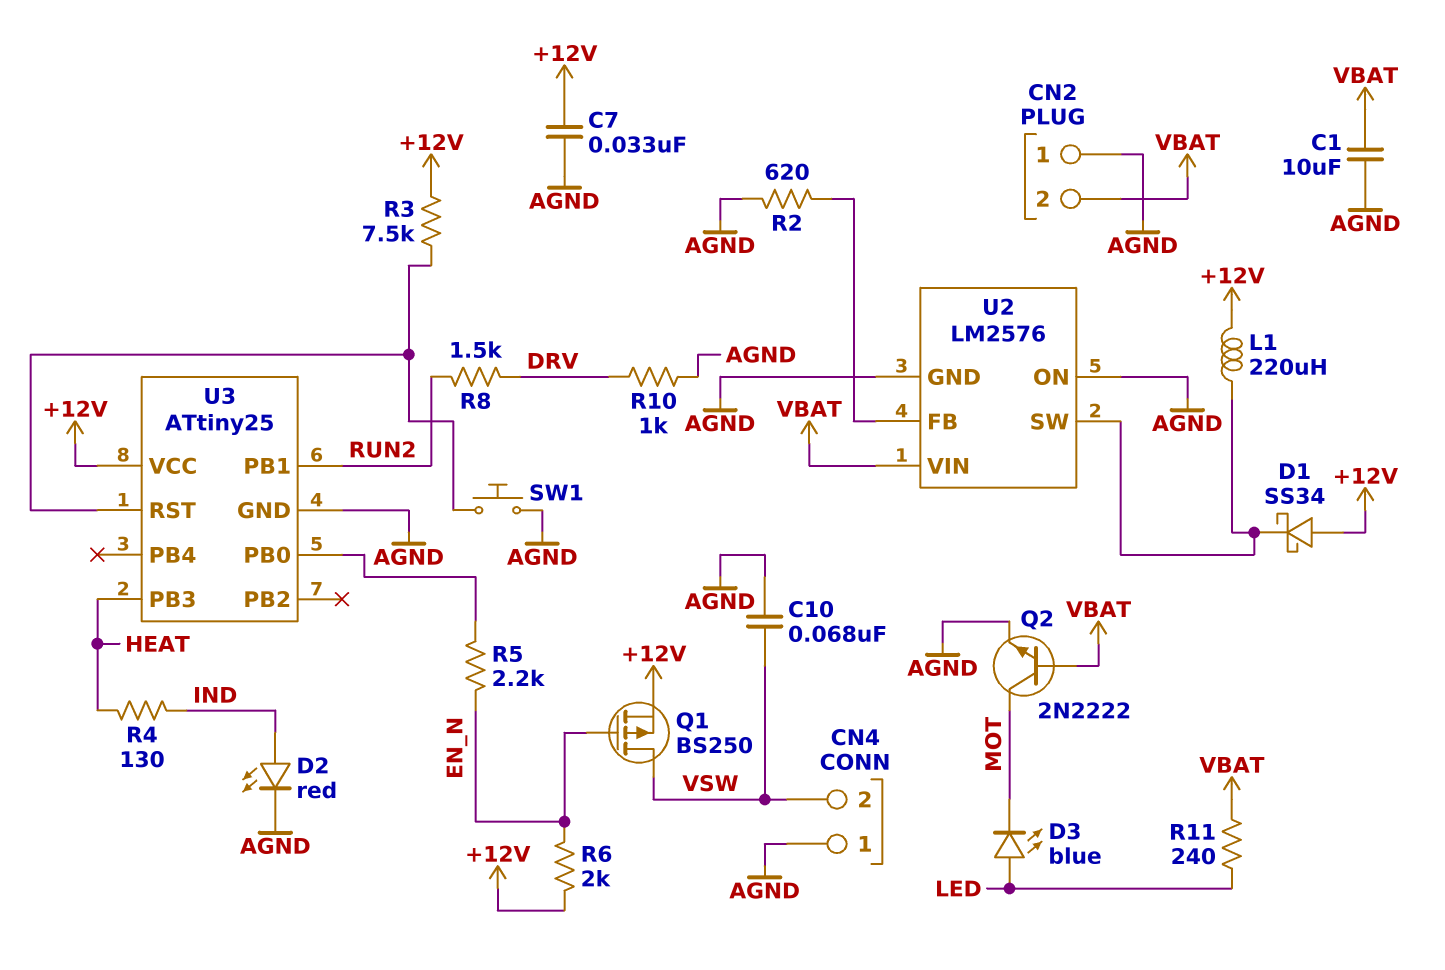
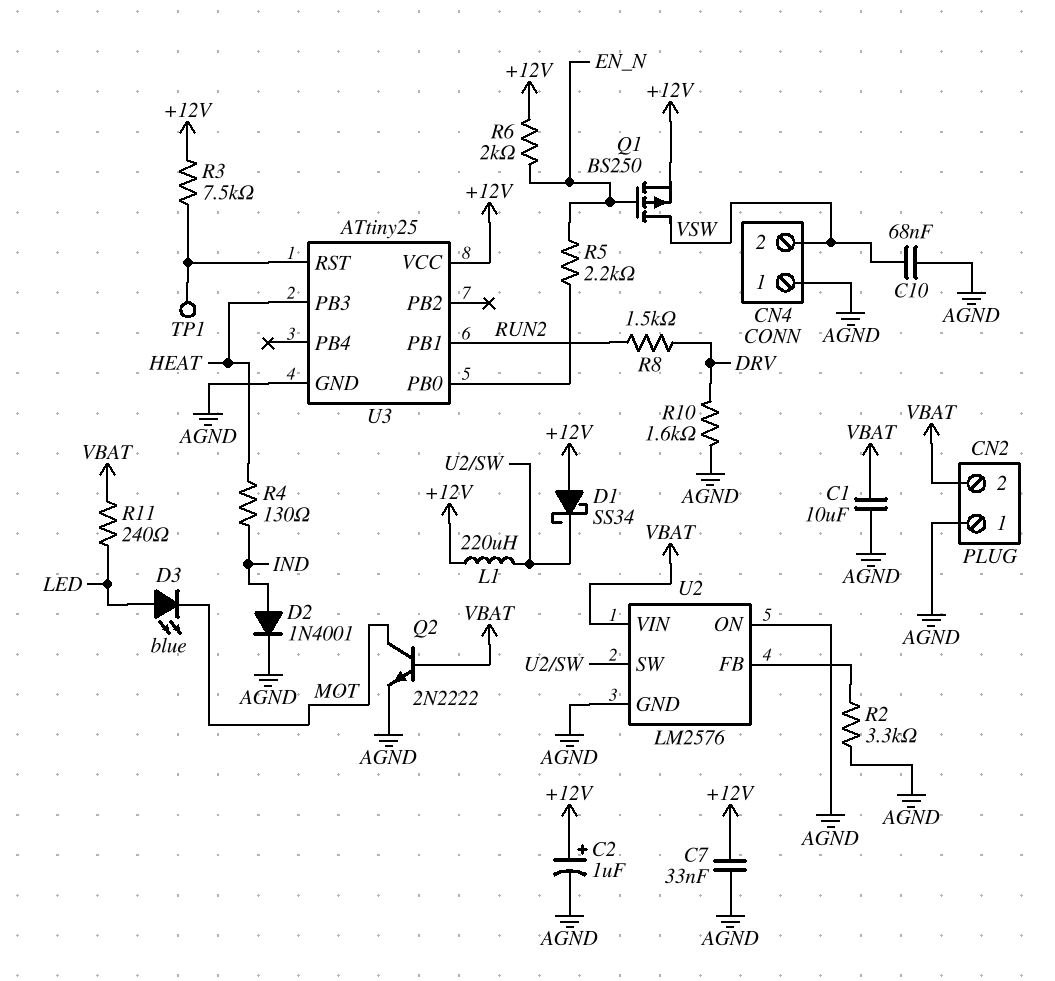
C2: none -> 1uF (plus +12V, minus AGND)
D2: LED red (A IND, K AGND) -> diode 1N4001 (A IND, K AGND)
R2: 620 (AGND, U2/FB) -> 3.3k (AGND, U2/FB)
R10: 1k (AGND, DRV) -> 1.6k (AGND, DRV)
SW1: button (AGND, U3/RST) -> none
TP1: none -> test point (U3/RST)

